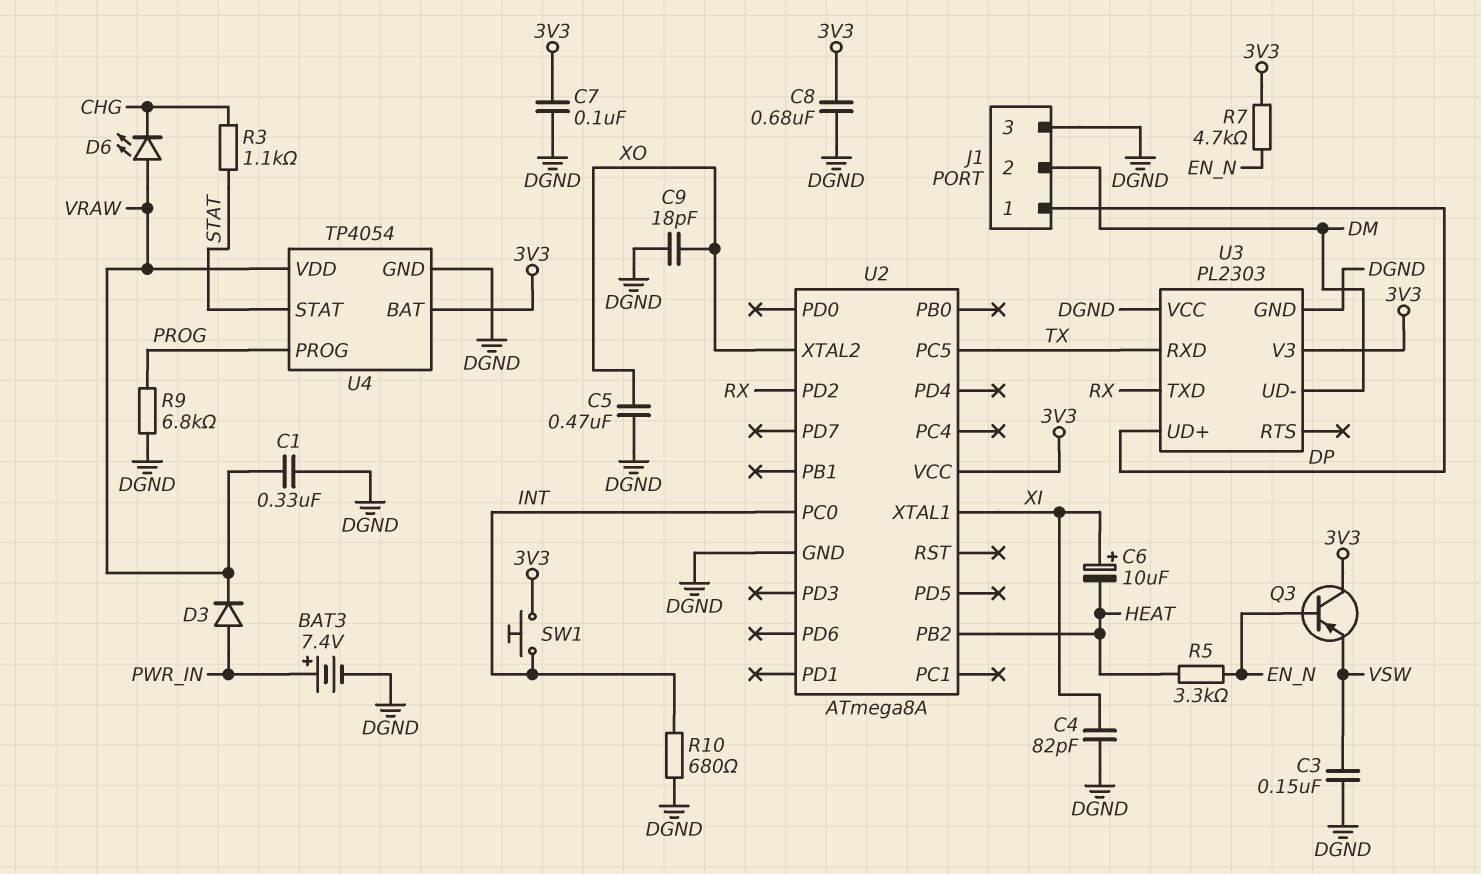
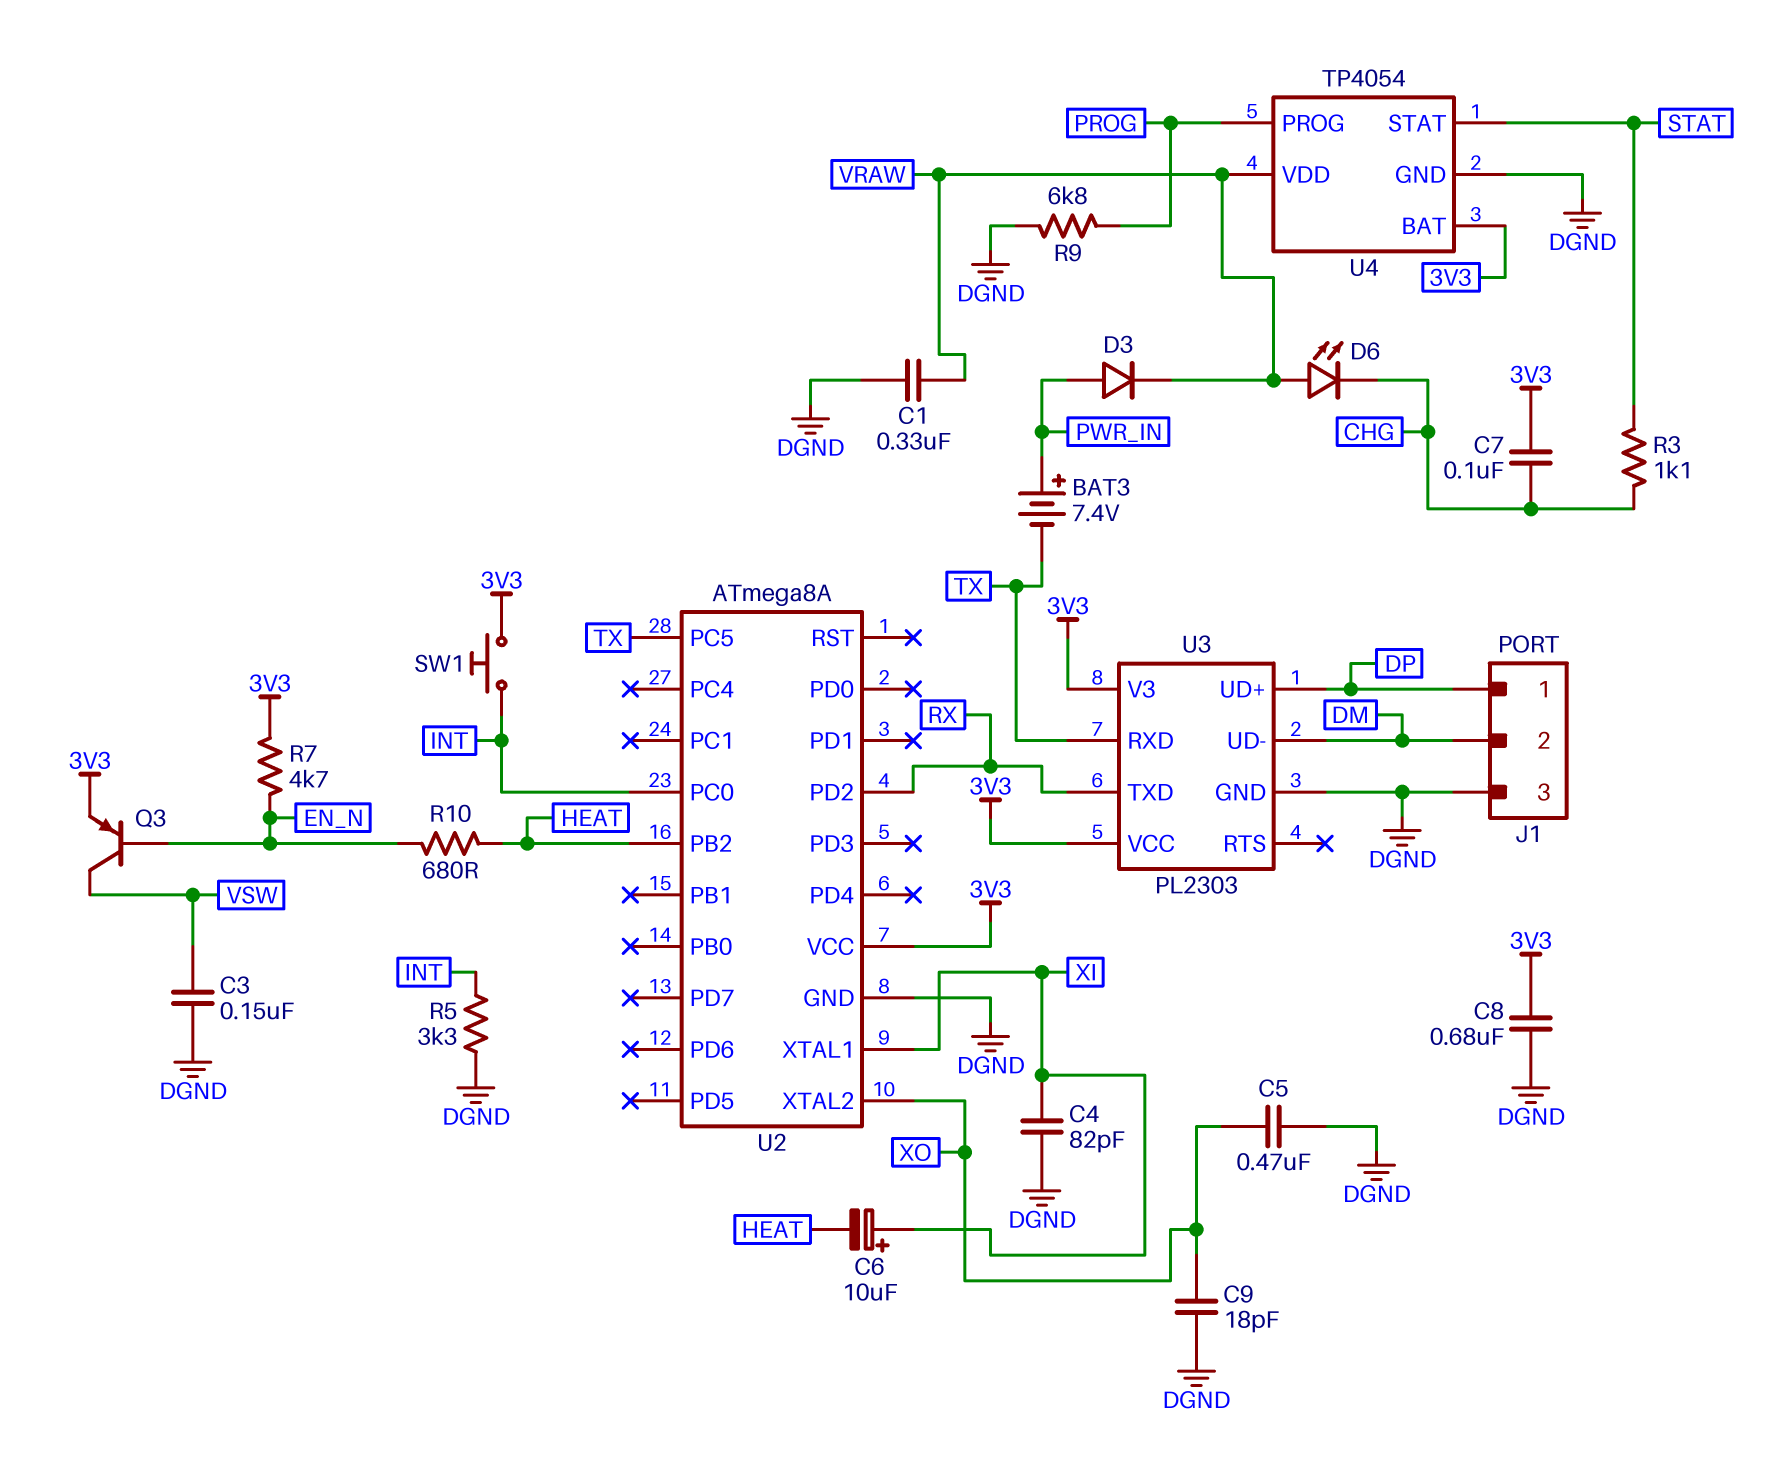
BAT3: 7.4V (plus PWR_IN, minus DGND) -> 7.4V (plus PWR_IN, minus TX)
C7: 100nF (3V3, DGND) -> 100nF (3V3, CHG)
Q3: PNP (B EN_N, C 3V3, E VSW) -> PNP (B EN_N, C VSW, E 3V3)
R5: 3.3k (EN_N, HEAT) -> 3.3k (DGND, INT)
R10: 680 (DGND, INT) -> 680 (EN_N, HEAT)
U3 pin VCC: DGND -> 3V3

